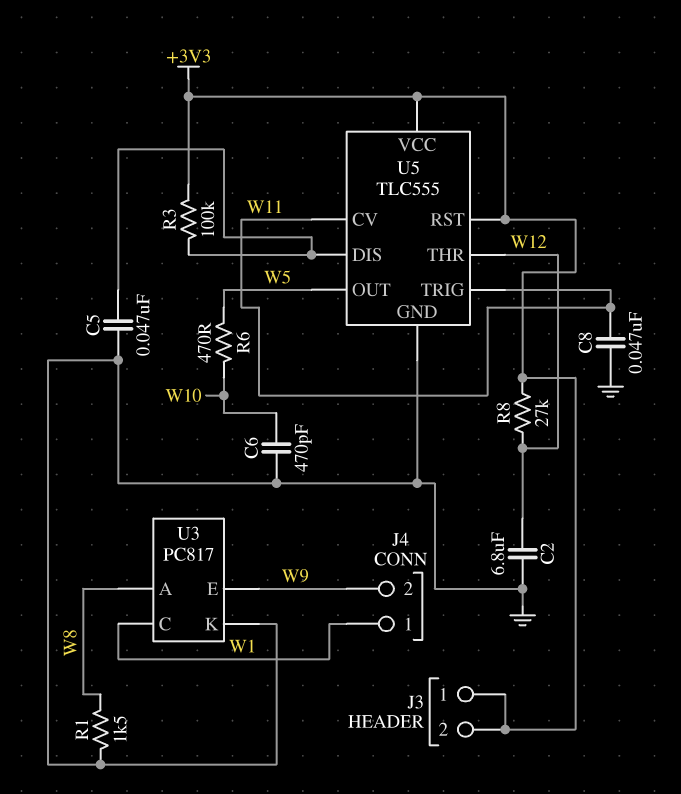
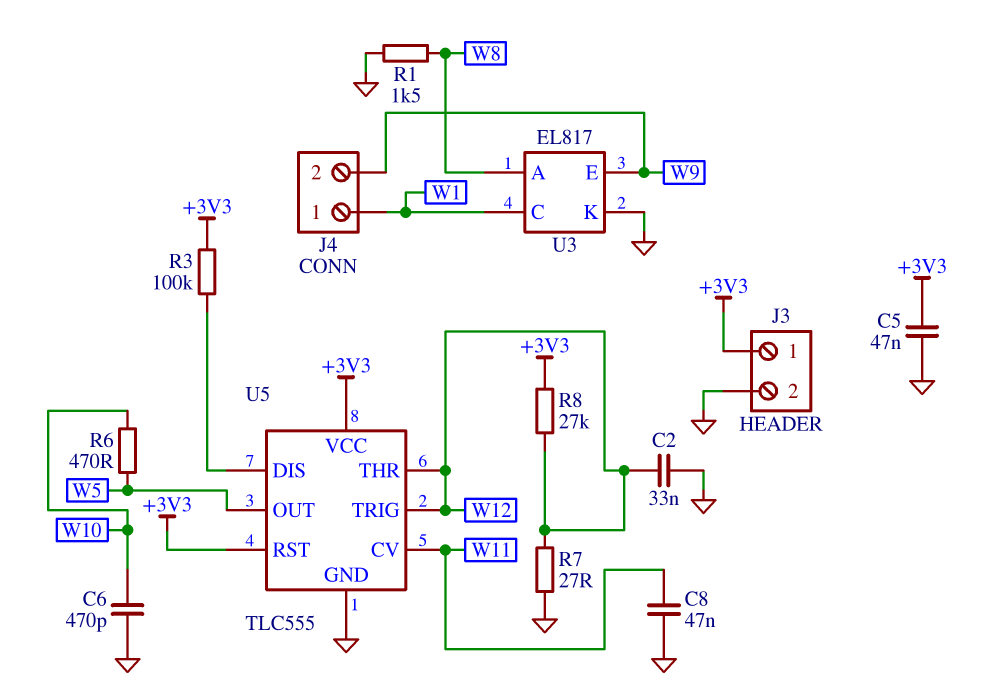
C2: 6.8uF (GND, W12) -> 33nF (GND, W12)
C5: 47nF (GND, U5/DIS) -> 47nF (+3V3, GND)
J3 pin 2: +3V3 -> GND
R7: none -> 27 (GND, W12)
U3: PC817 -> EL817
U5 pin TRIG: W11 -> W12

